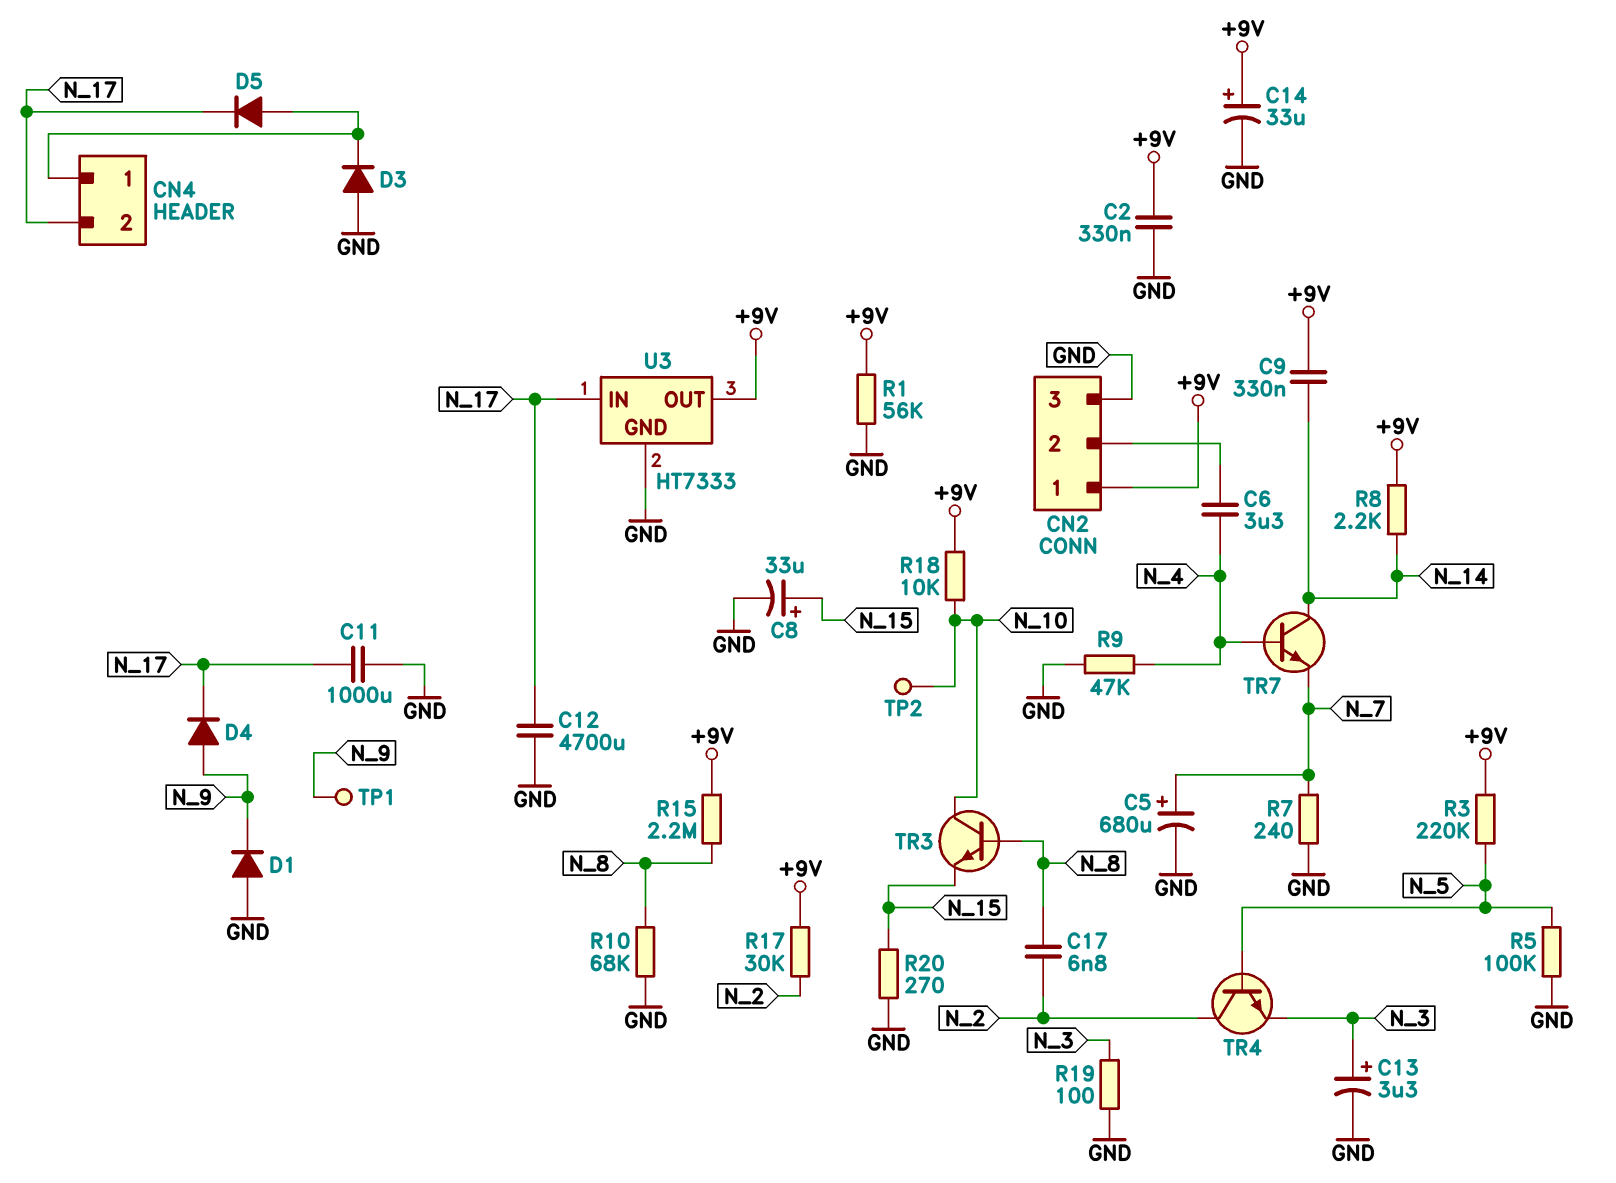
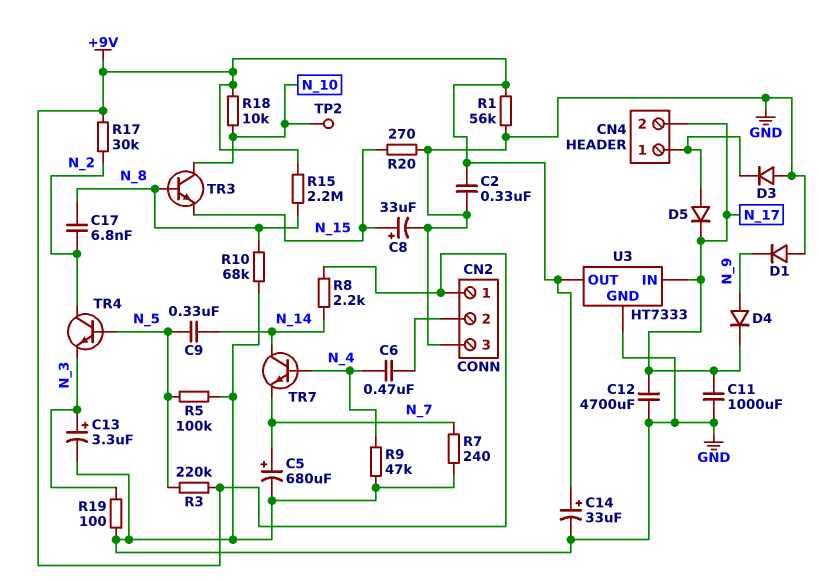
C6: 3.3uF (CN2/2, N_4) -> 470nF (CN2/2, N_4)
C9: 330nF (+9V, N_14) -> 330nF (N_5, N_14)
TP1: test point (N_9) -> none

